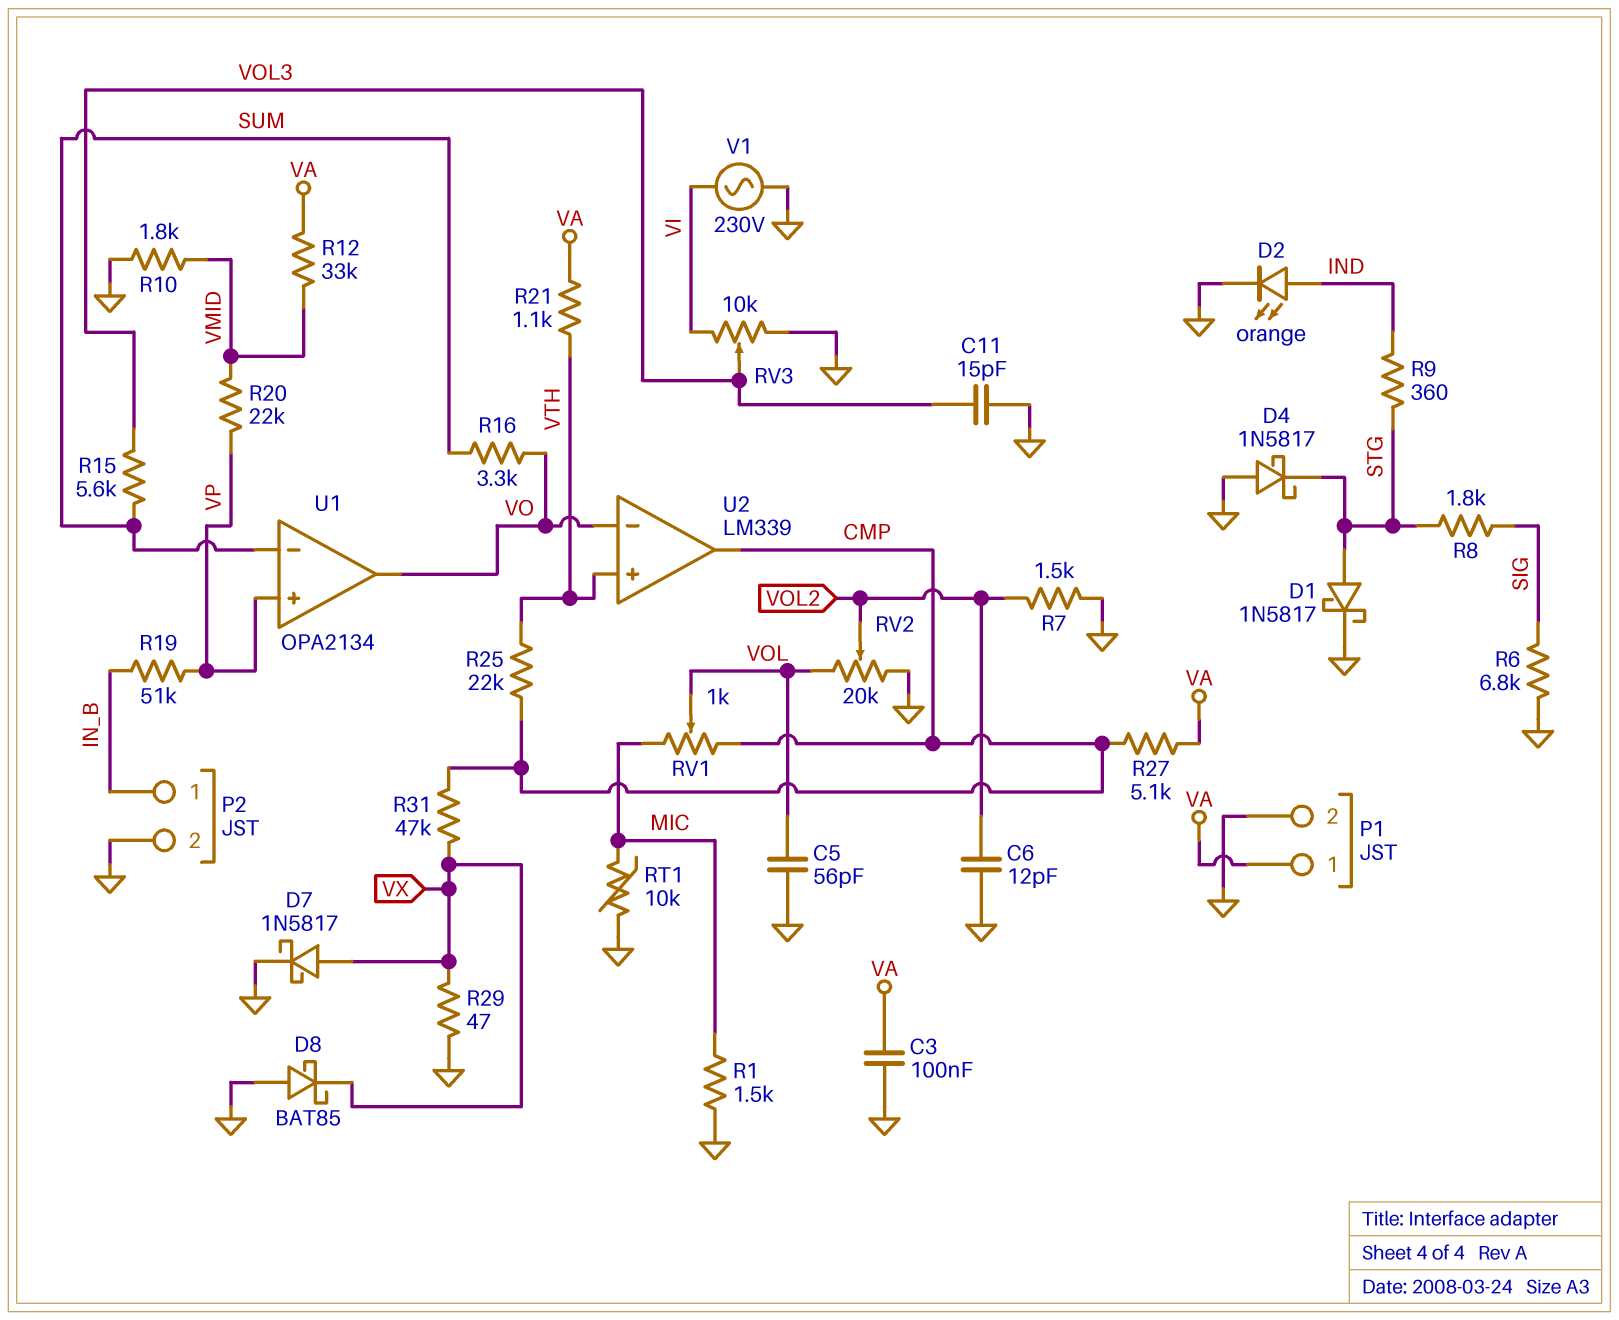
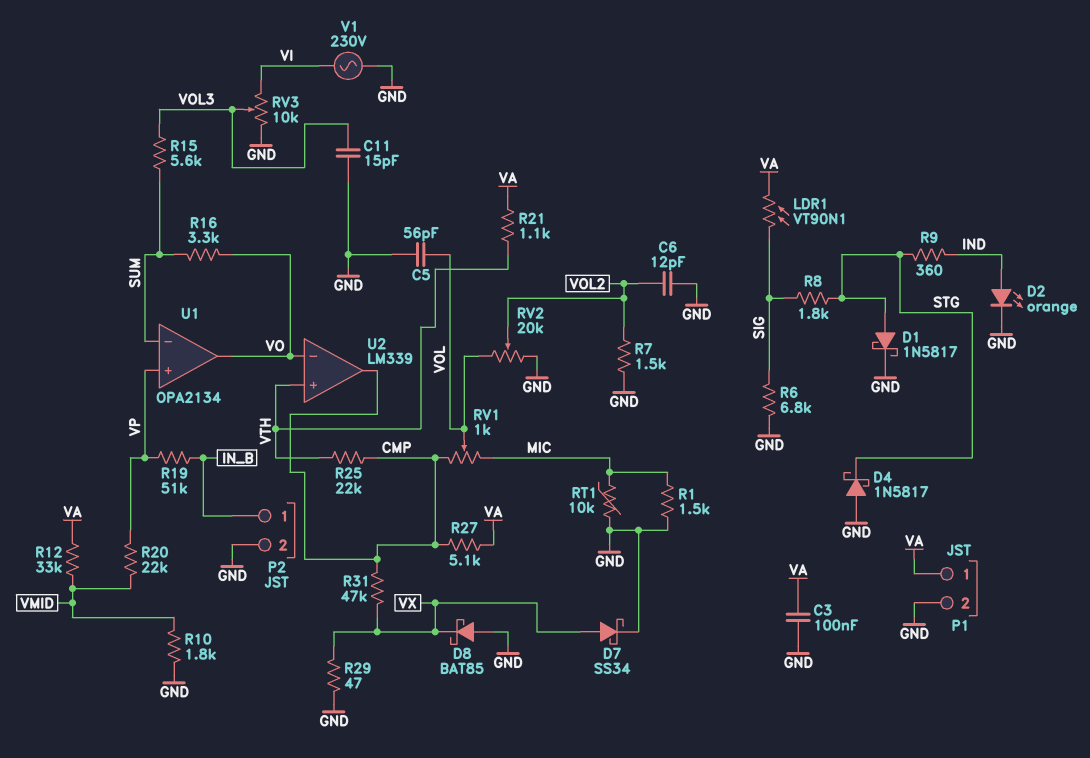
D7: schottky 1N5817 (A VX, K GND) -> schottky SS34 (A VX, K GND)
LDR1: none -> VT90N1 (SIG, VA)

